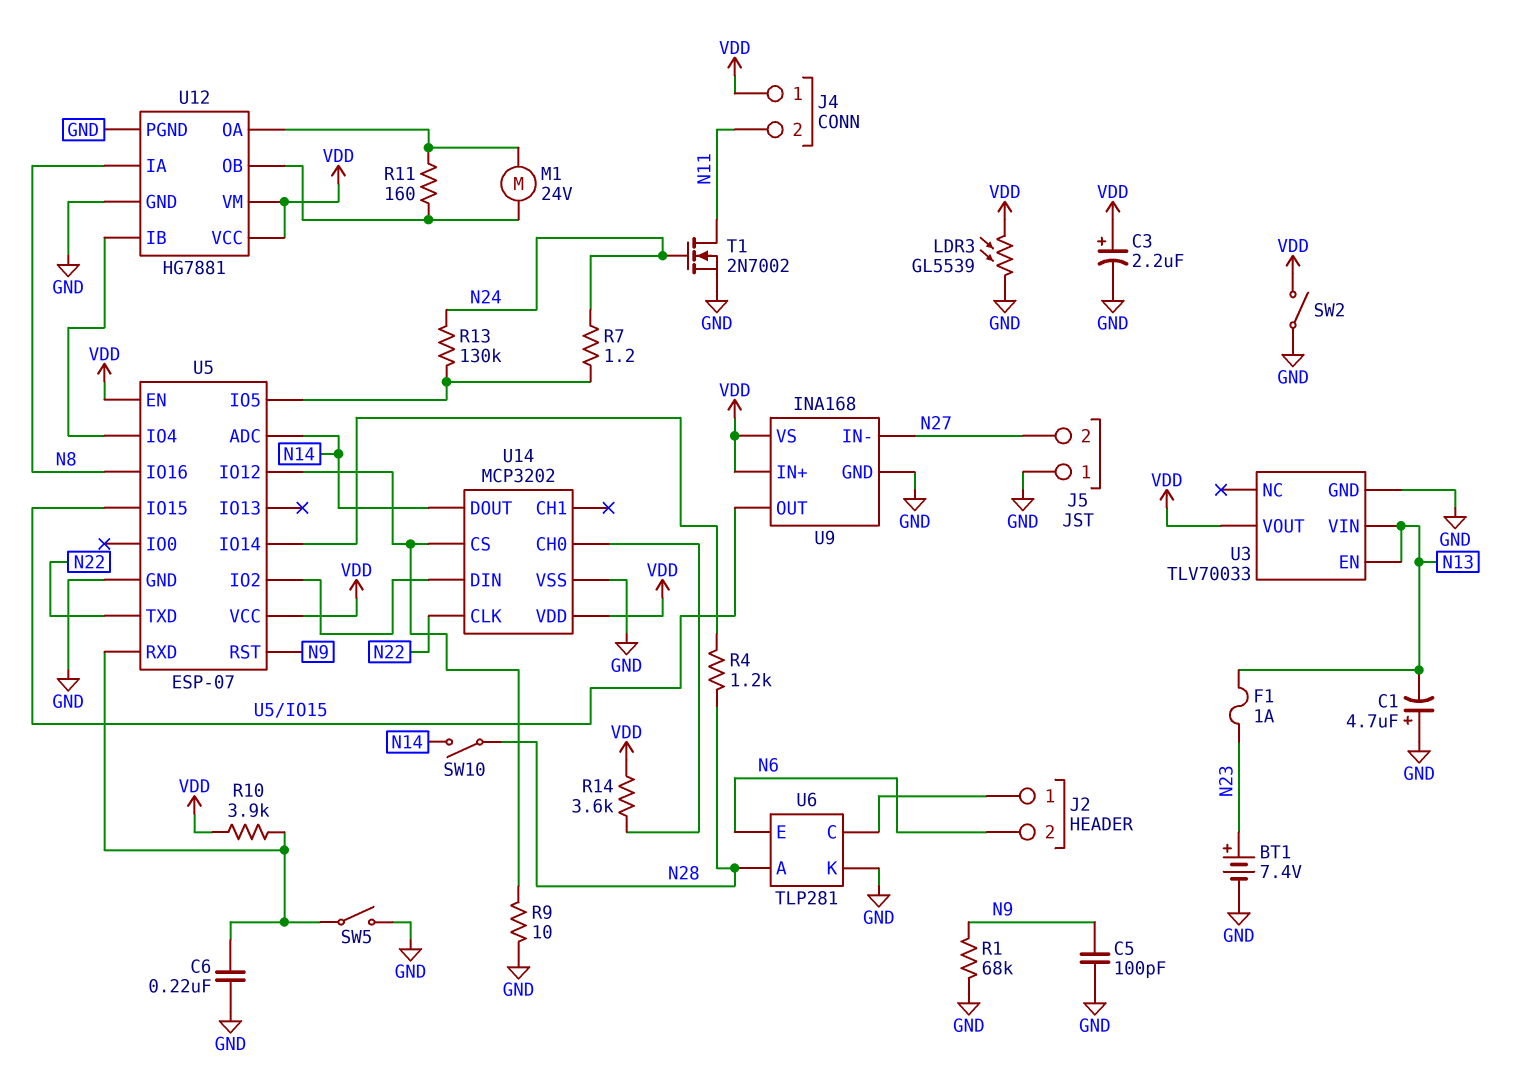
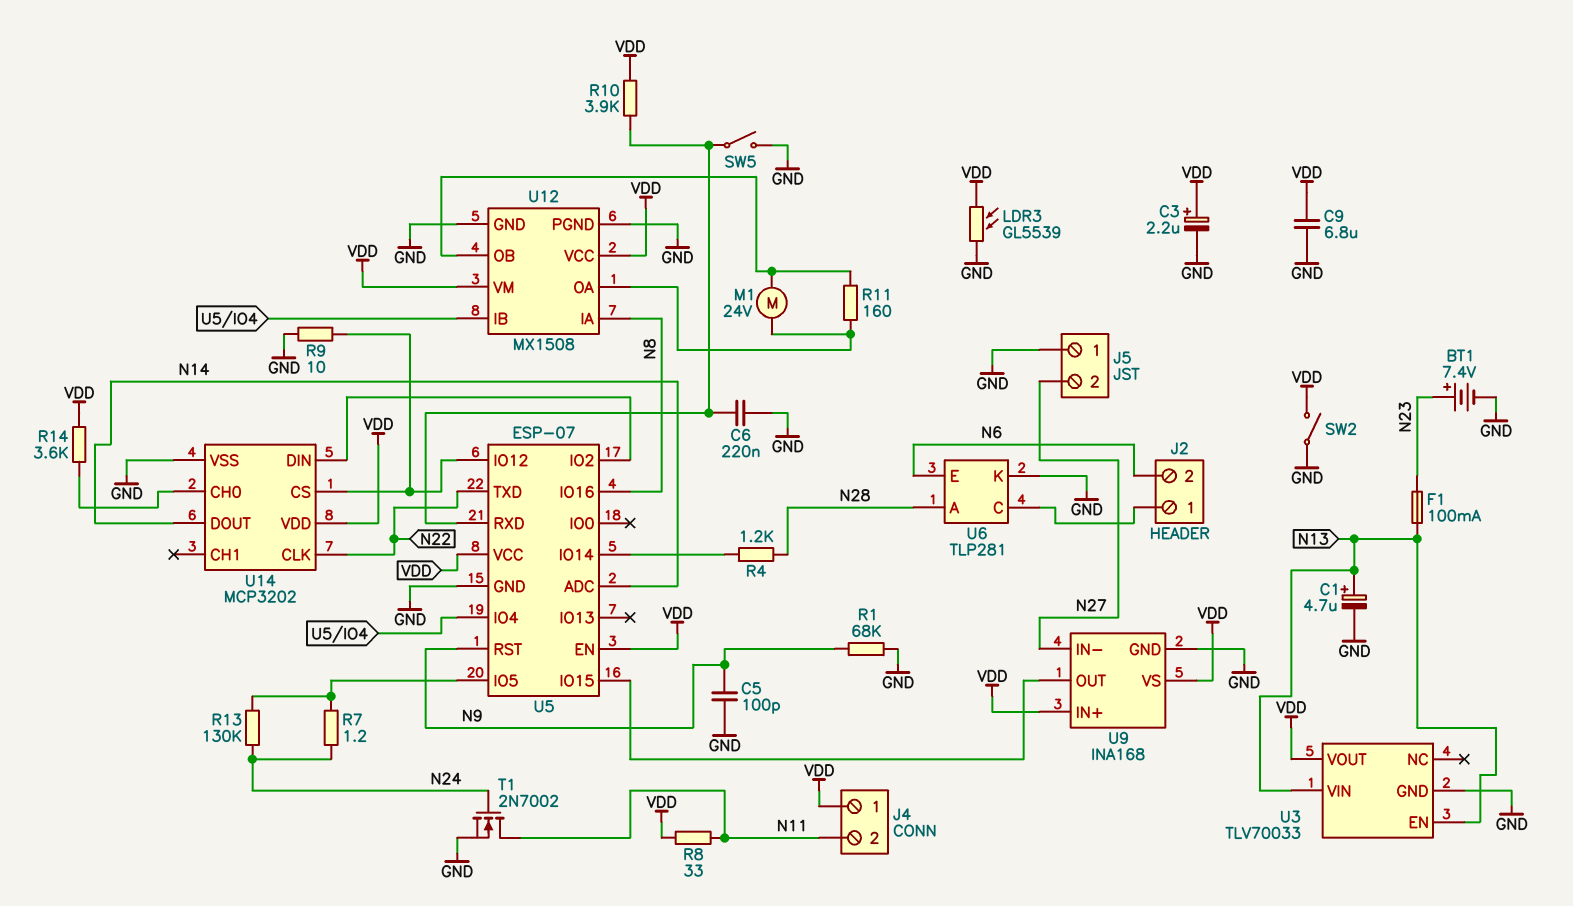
C1: 4.7uF (plus GND, minus N13) -> 4.7uF (plus N13, minus GND)
C9: none -> 6.8uF (GND, VDD)
F1: 1A (N13, N23) -> 100mA (N13, N23)
R8: none -> 33 (N11, VDD)
SW10: switch (N14, N28) -> none
U12: HG7881 -> MX1508

